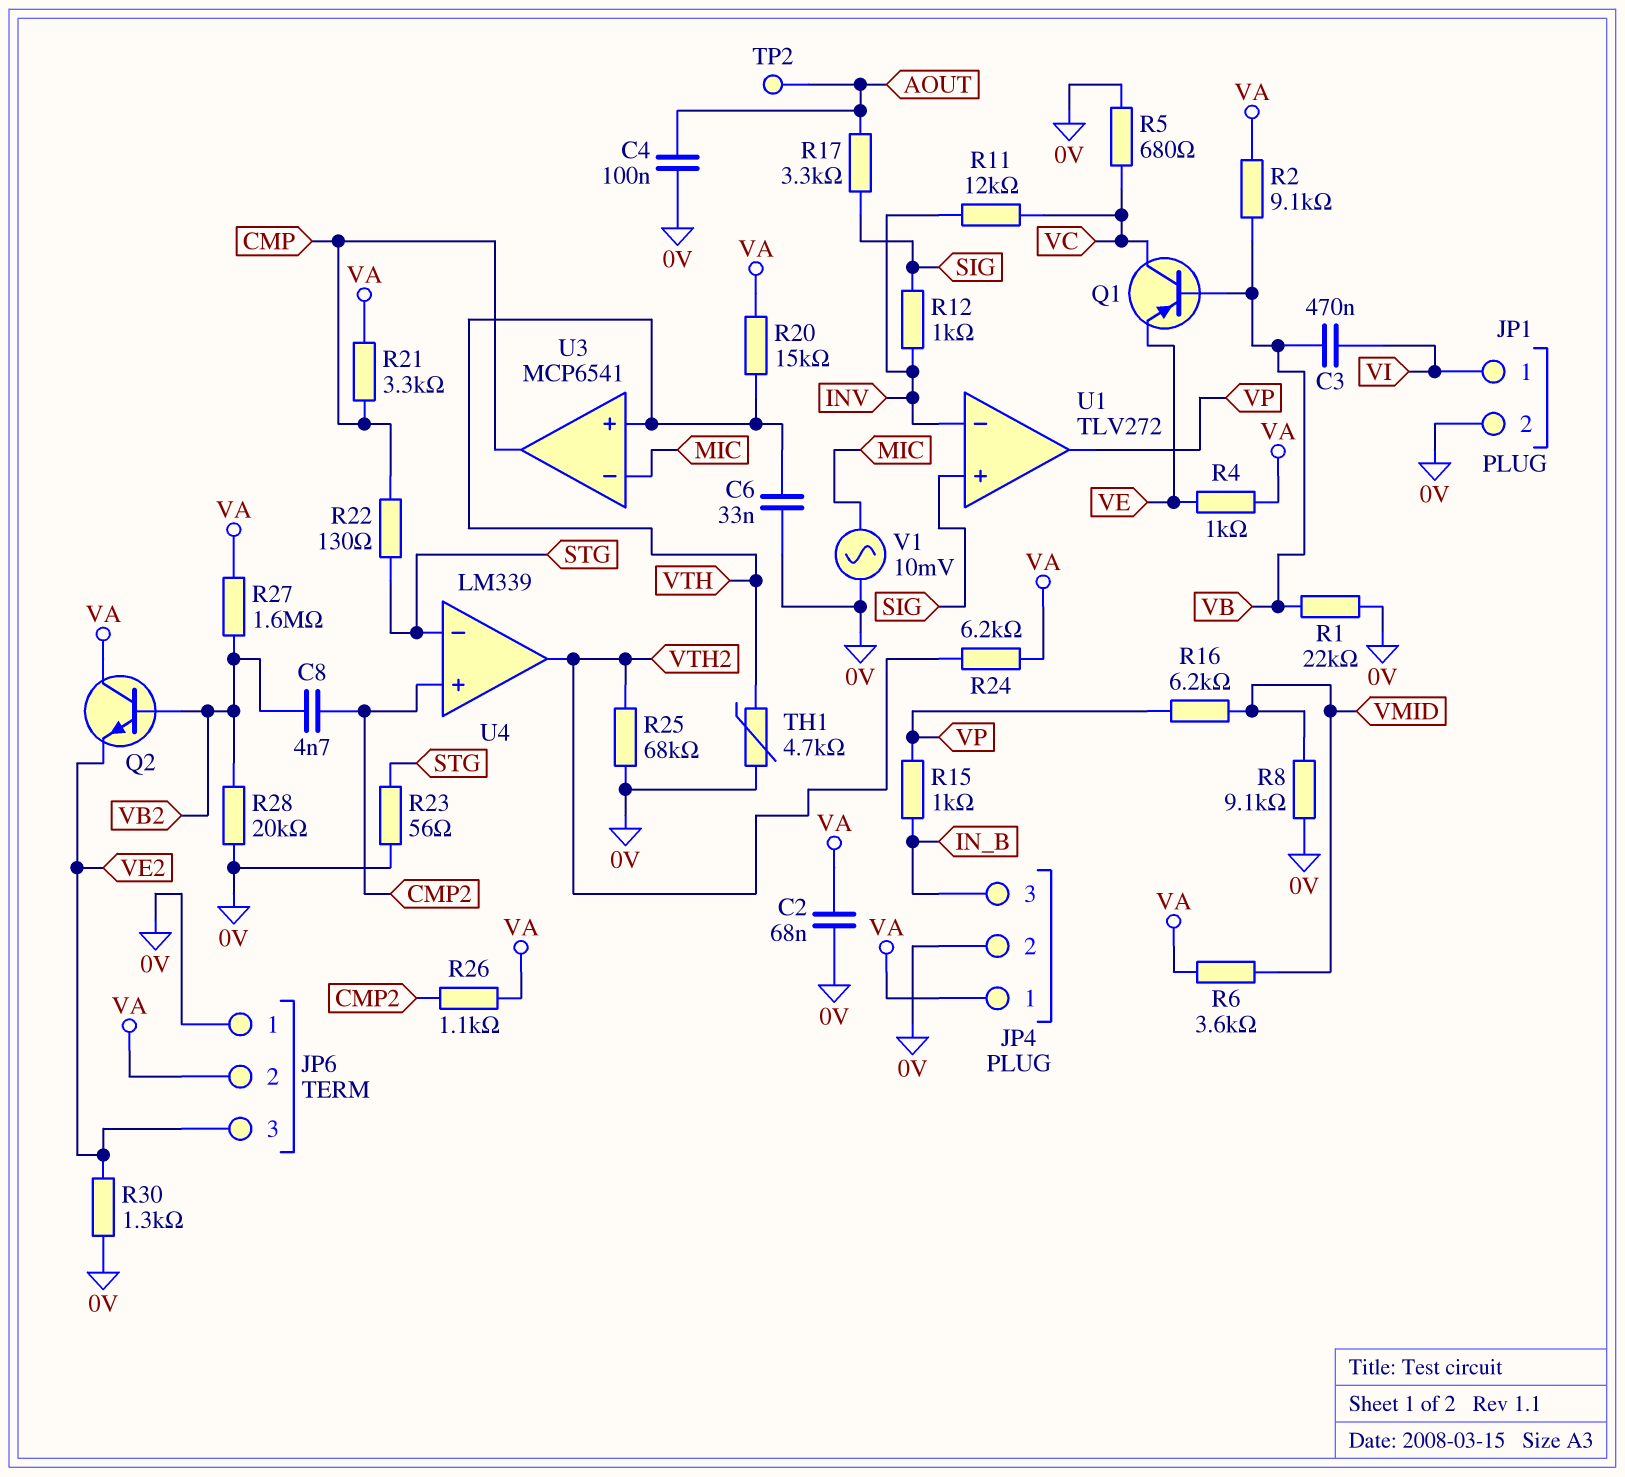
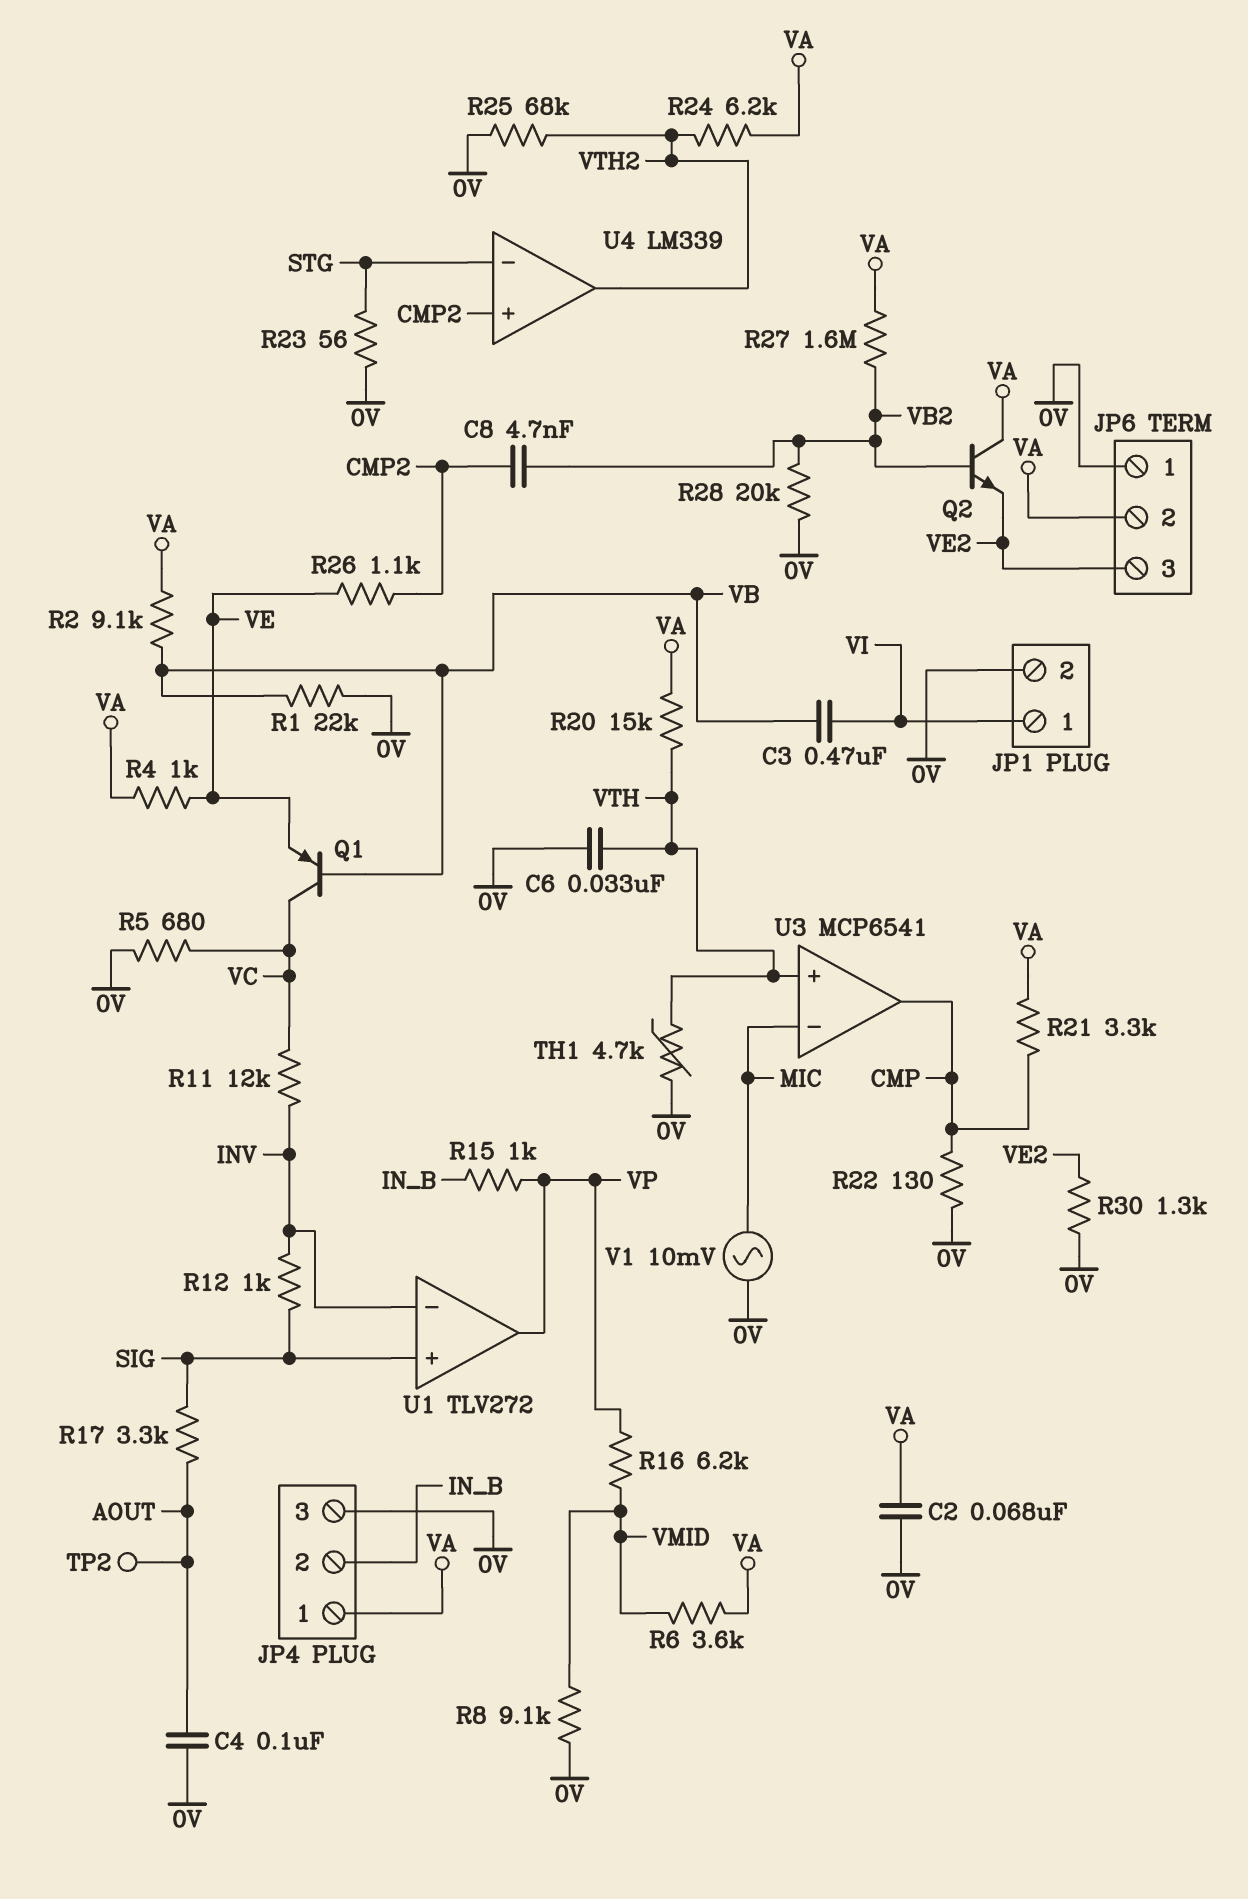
JP4 pin 2: 0V -> IN_B
JP4 pin 3: IN_B -> 0V
R22: 130 (CMP, STG) -> 130 (0V, CMP)
R26: 1.1k (CMP2, VA) -> 1.1k (CMP2, VE)

